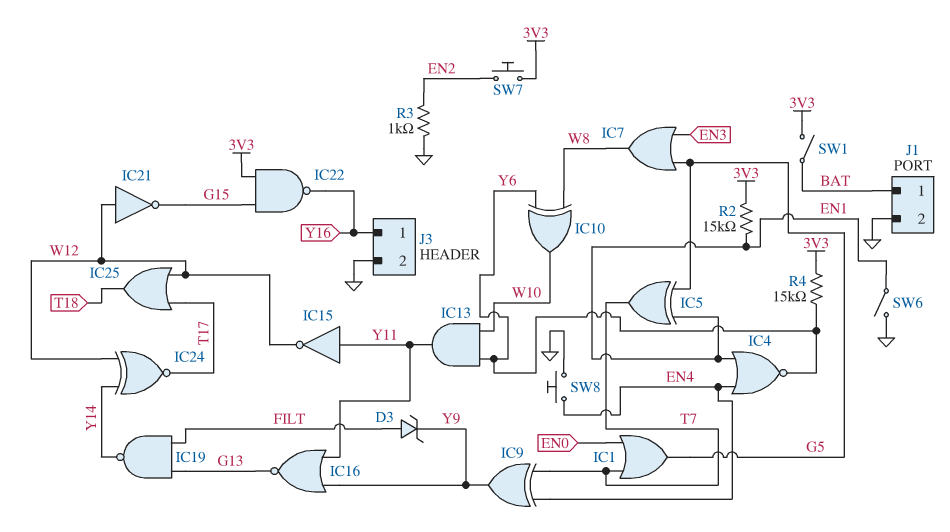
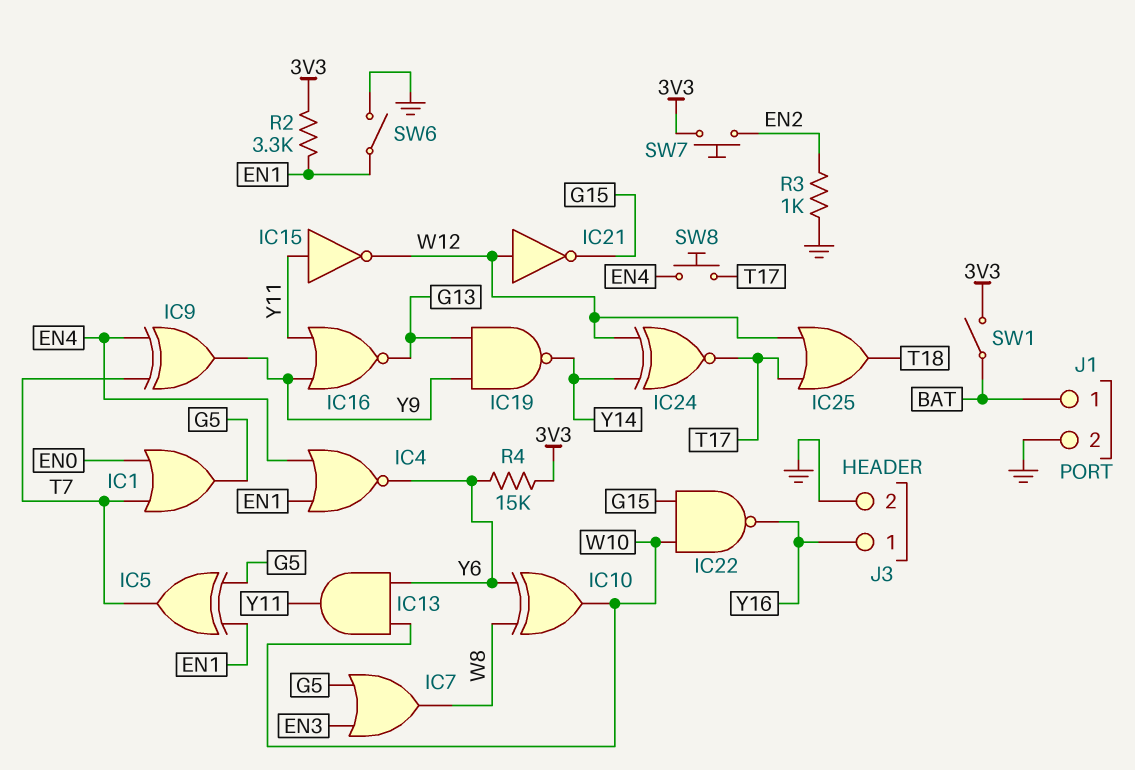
D3: zener (A FILT, K Y9) -> none
IC19: NAND (in FILT, in G13, out Y14) -> NAND (in G13, in Y9, out Y14)
IC22: NAND (in 3V3, in G15, out Y16) -> NAND (in G15, in W10, out Y16)
R2: 15k (3V3, EN1) -> 3.3k (3V3, EN1)
SW8: button (EN4, GND) -> button (EN4, T17)

